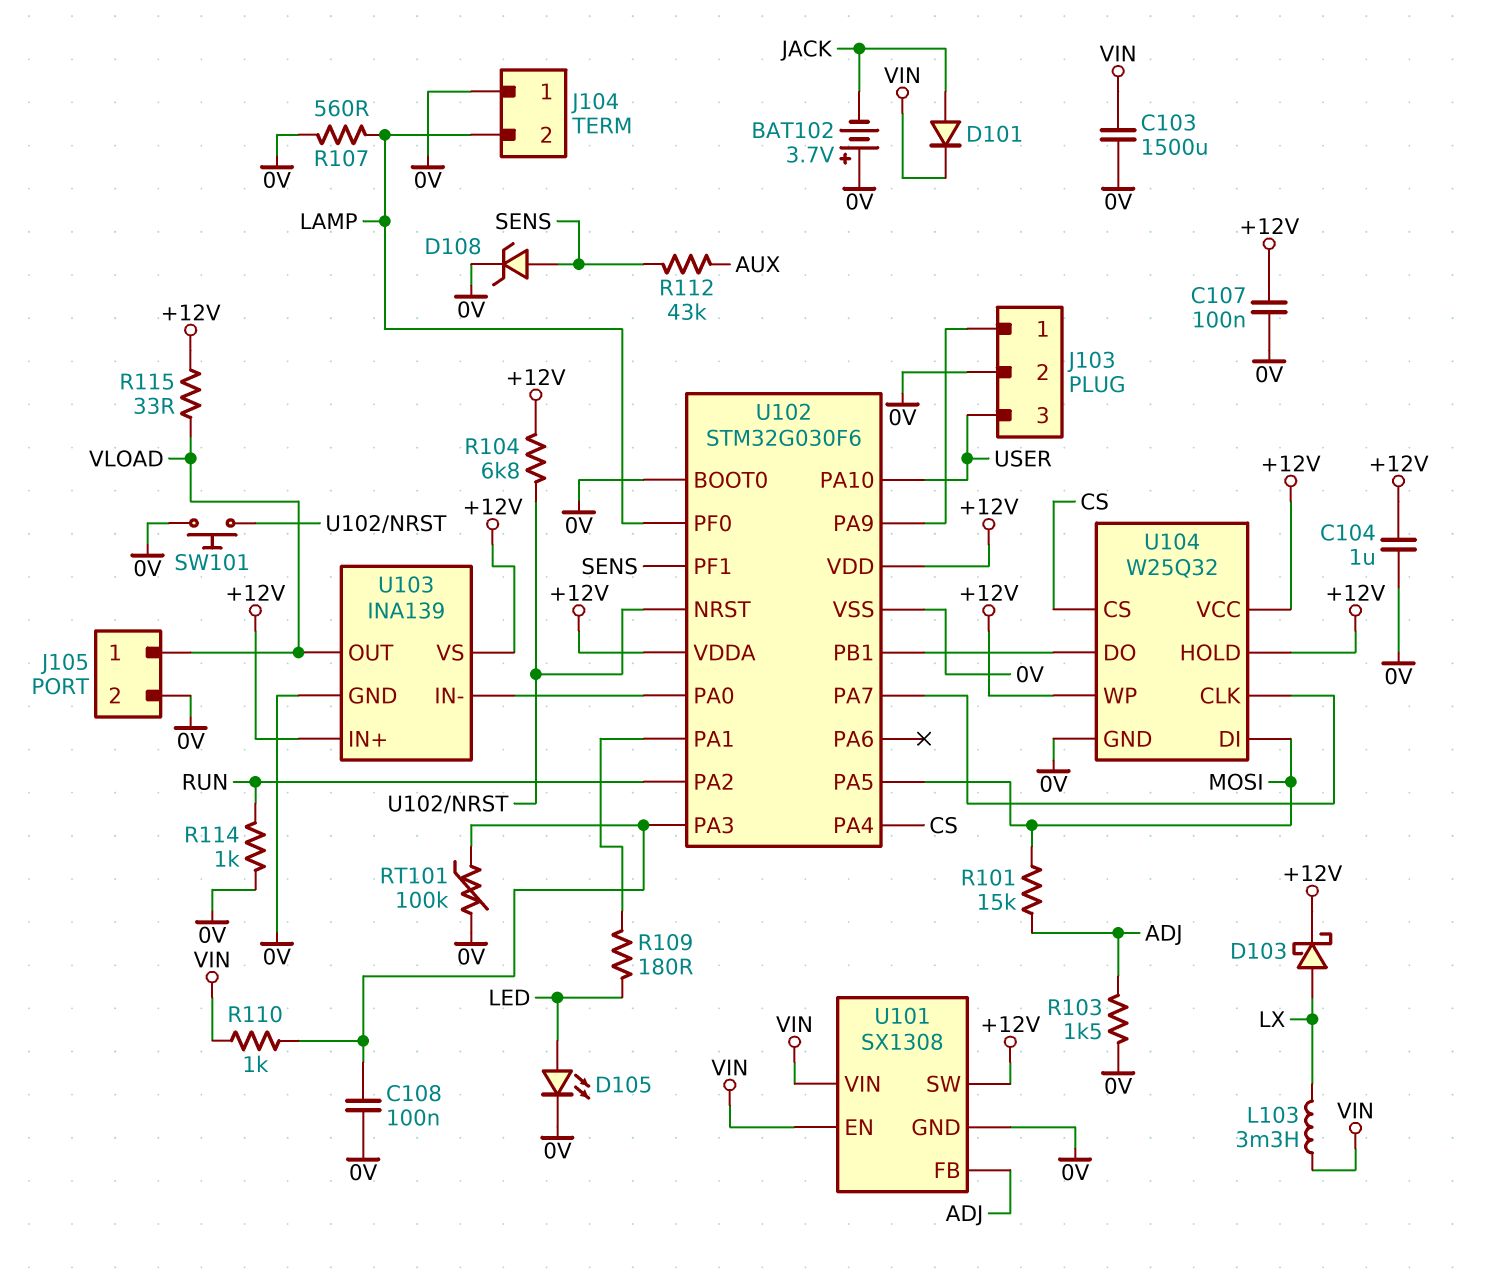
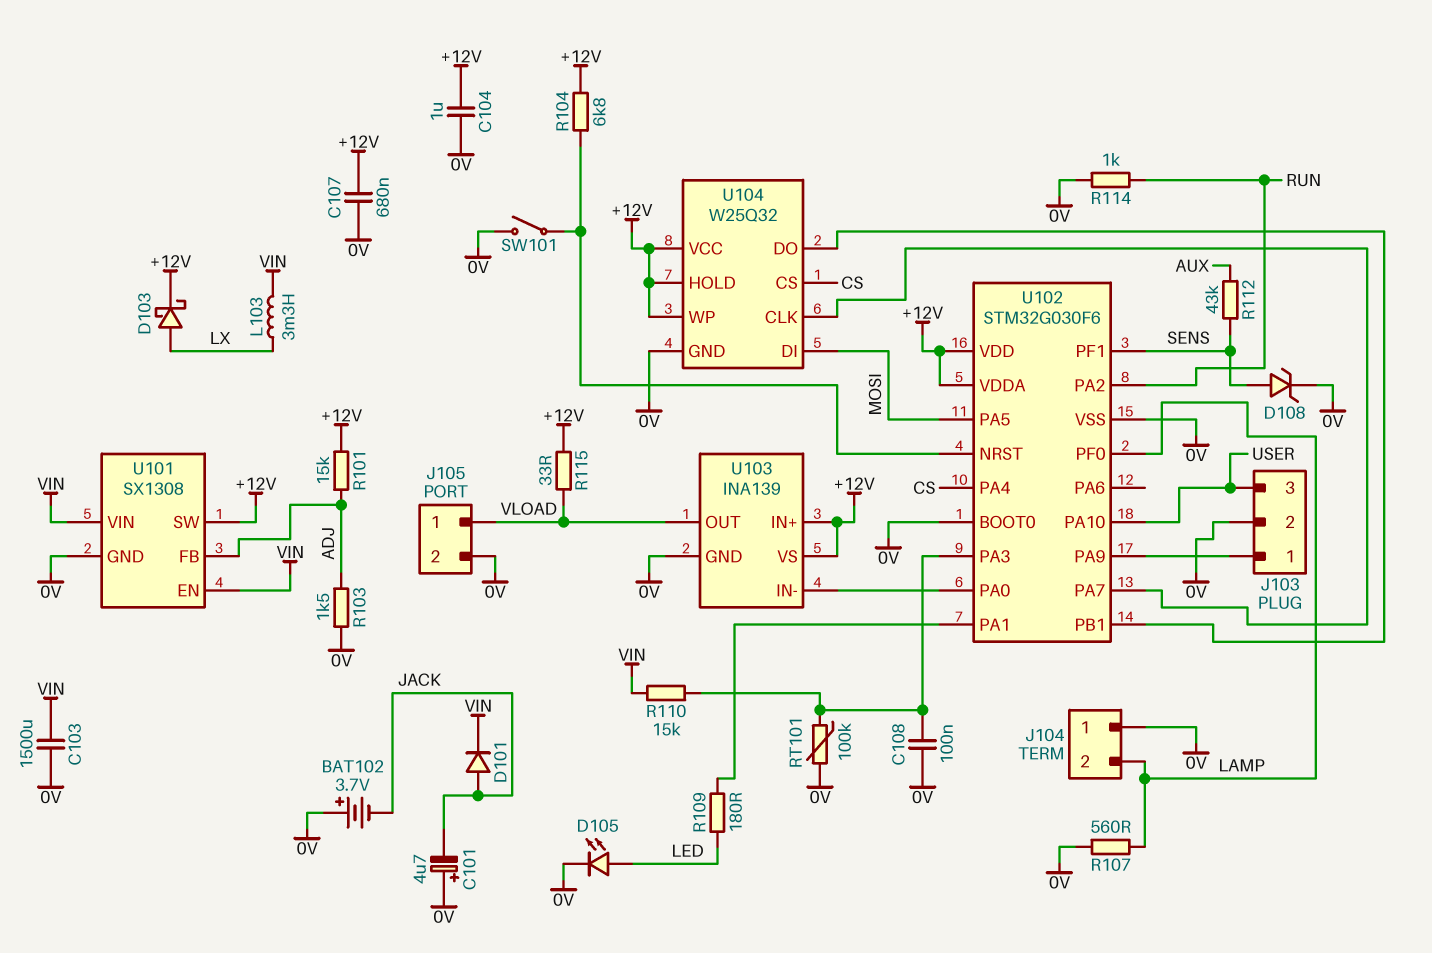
C101: none -> 4.7uF (plus 0V, minus JACK)
C107: 100nF (+12V, 0V) -> 680nF (+12V, 0V)
R101: 15k (ADJ, MOSI) -> 15k (+12V, ADJ)
R110: 1k (U102/PA3, VIN) -> 15k (U102/PA3, VIN)
SW101: button (0V, U102/NRST) -> switch (0V, U102/NRST)

